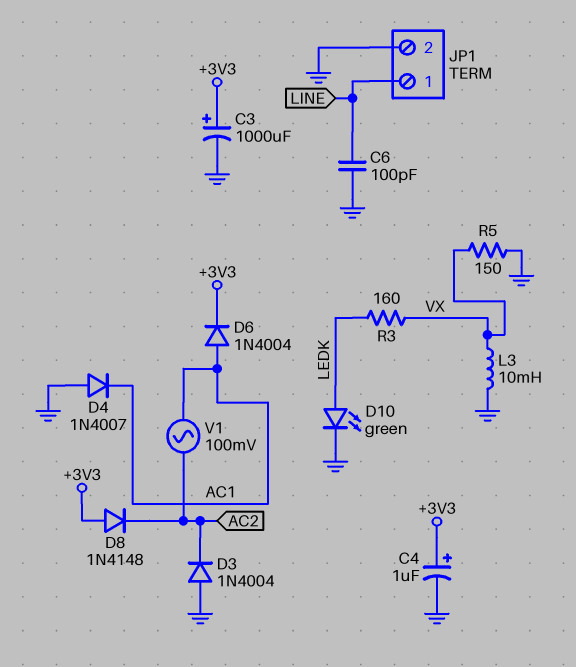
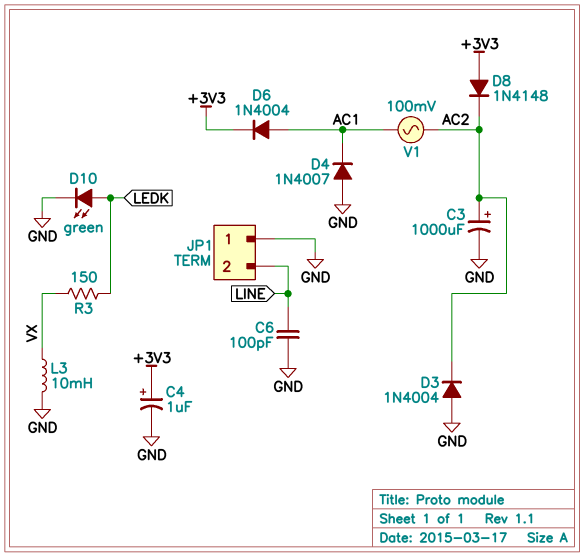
C3: 1000uF (plus +3V3, minus GND) -> 1000uF (plus AC2, minus GND)
JP1 pin 1: LINE -> GND
JP1 pin 2: GND -> LINE
R3: 160 (LEDK, VX) -> 150 (LEDK, VX)
R5: 150 (GND, VX) -> none

